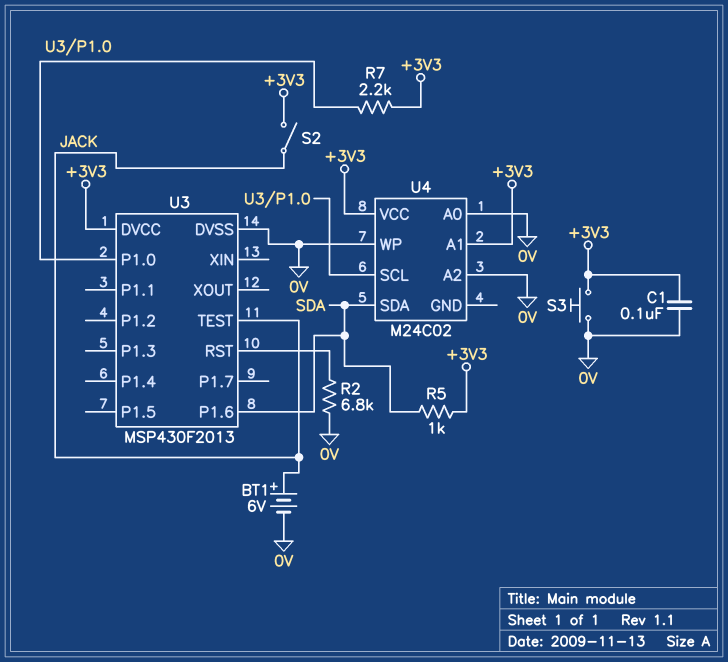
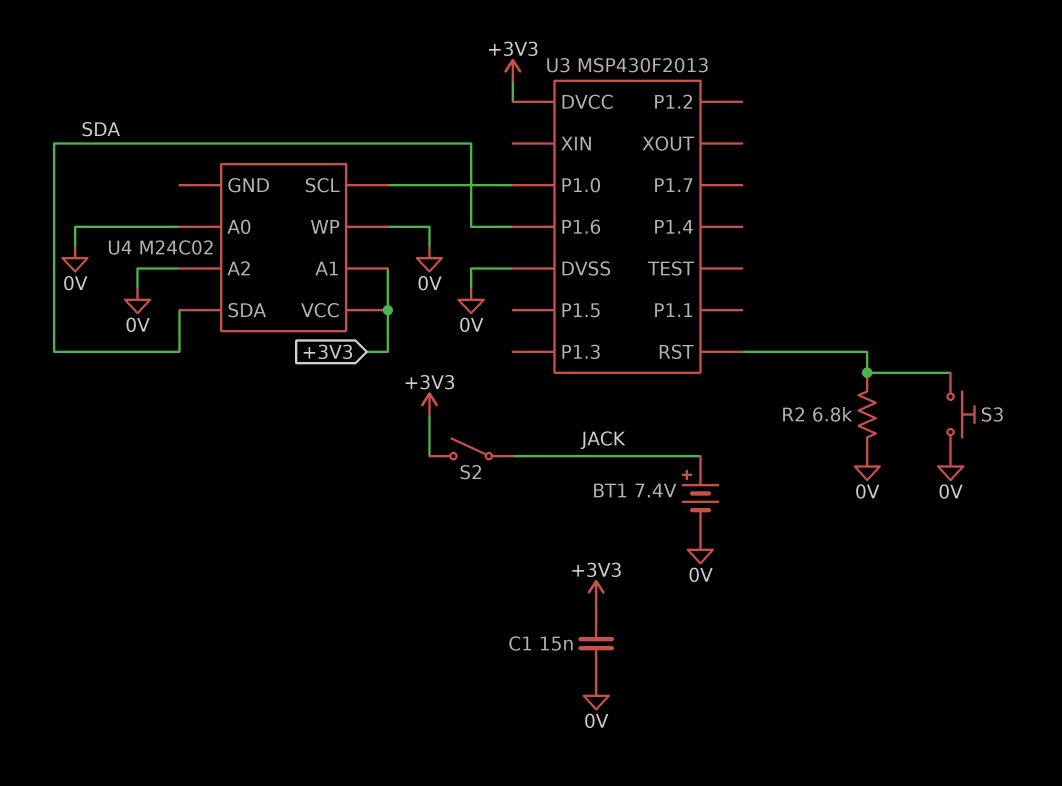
BT1: 6V (plus JACK, minus 0V) -> 7.4V (plus JACK, minus 0V)
C1: 100nF (+3V3, 0V) -> 15nF (+3V3, 0V)
R5: 1k (+3V3, SDA) -> none
R7: 2.2k (+3V3, U3/P1.0) -> none
S3: button (+3V3, 0V) -> button (0V, U3/RST)
U3 pin TEST: JACK -> none

